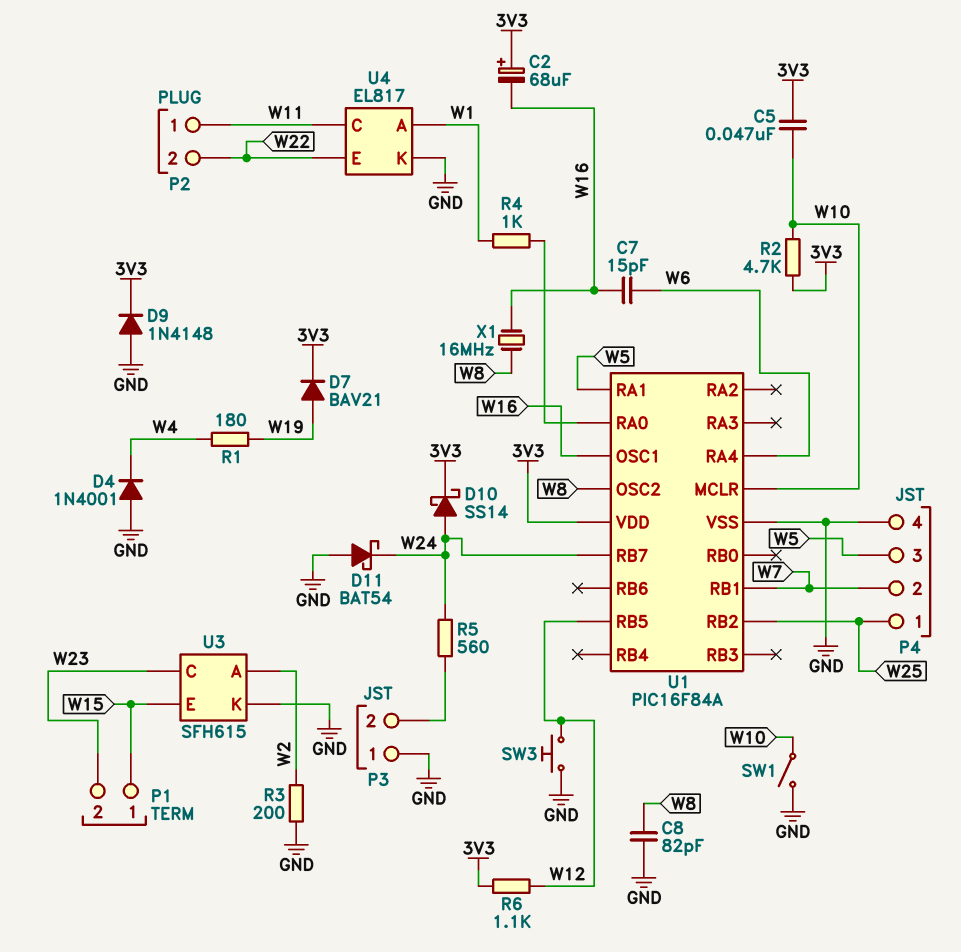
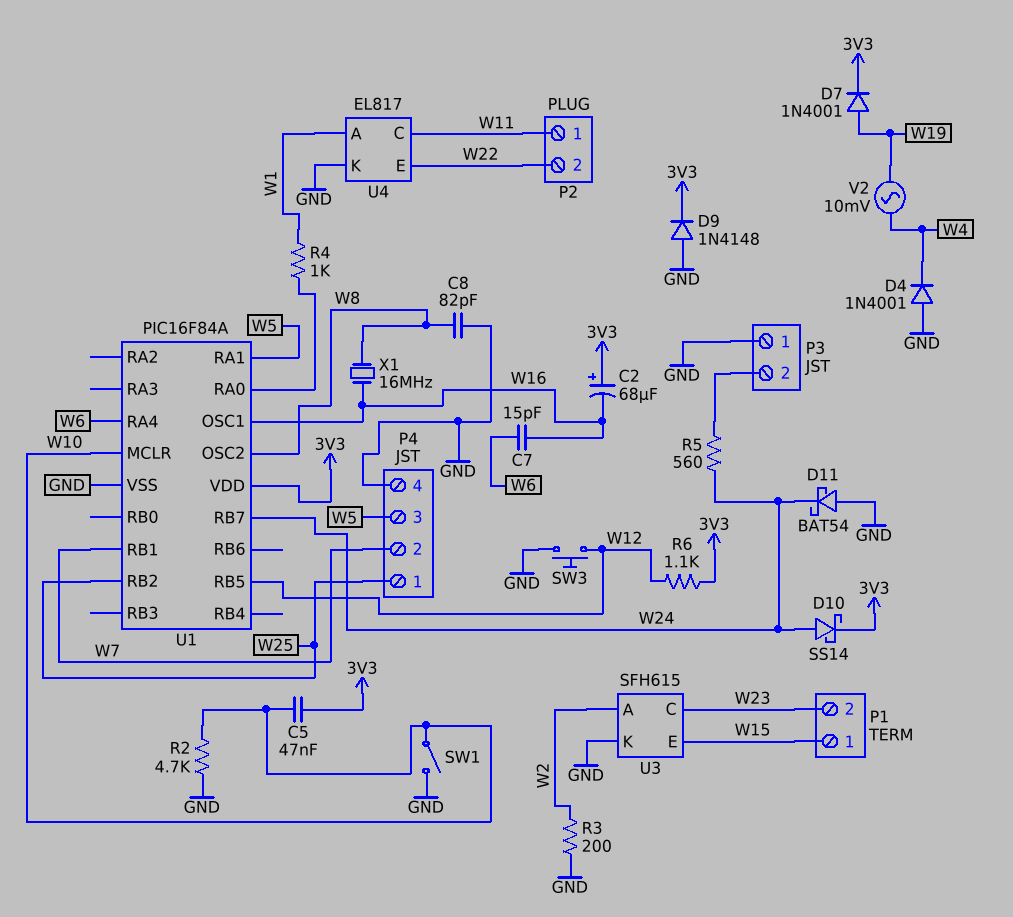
D7: diode BAV21 (A W19, K 3V3) -> diode 1N4001 (A W19, K 3V3)
R1: 180 (W4, W19) -> none
R2: 4.7k (3V3, W10) -> 4.7k (GND, W10)
V2: none -> AC 10mV (W4, W19)

